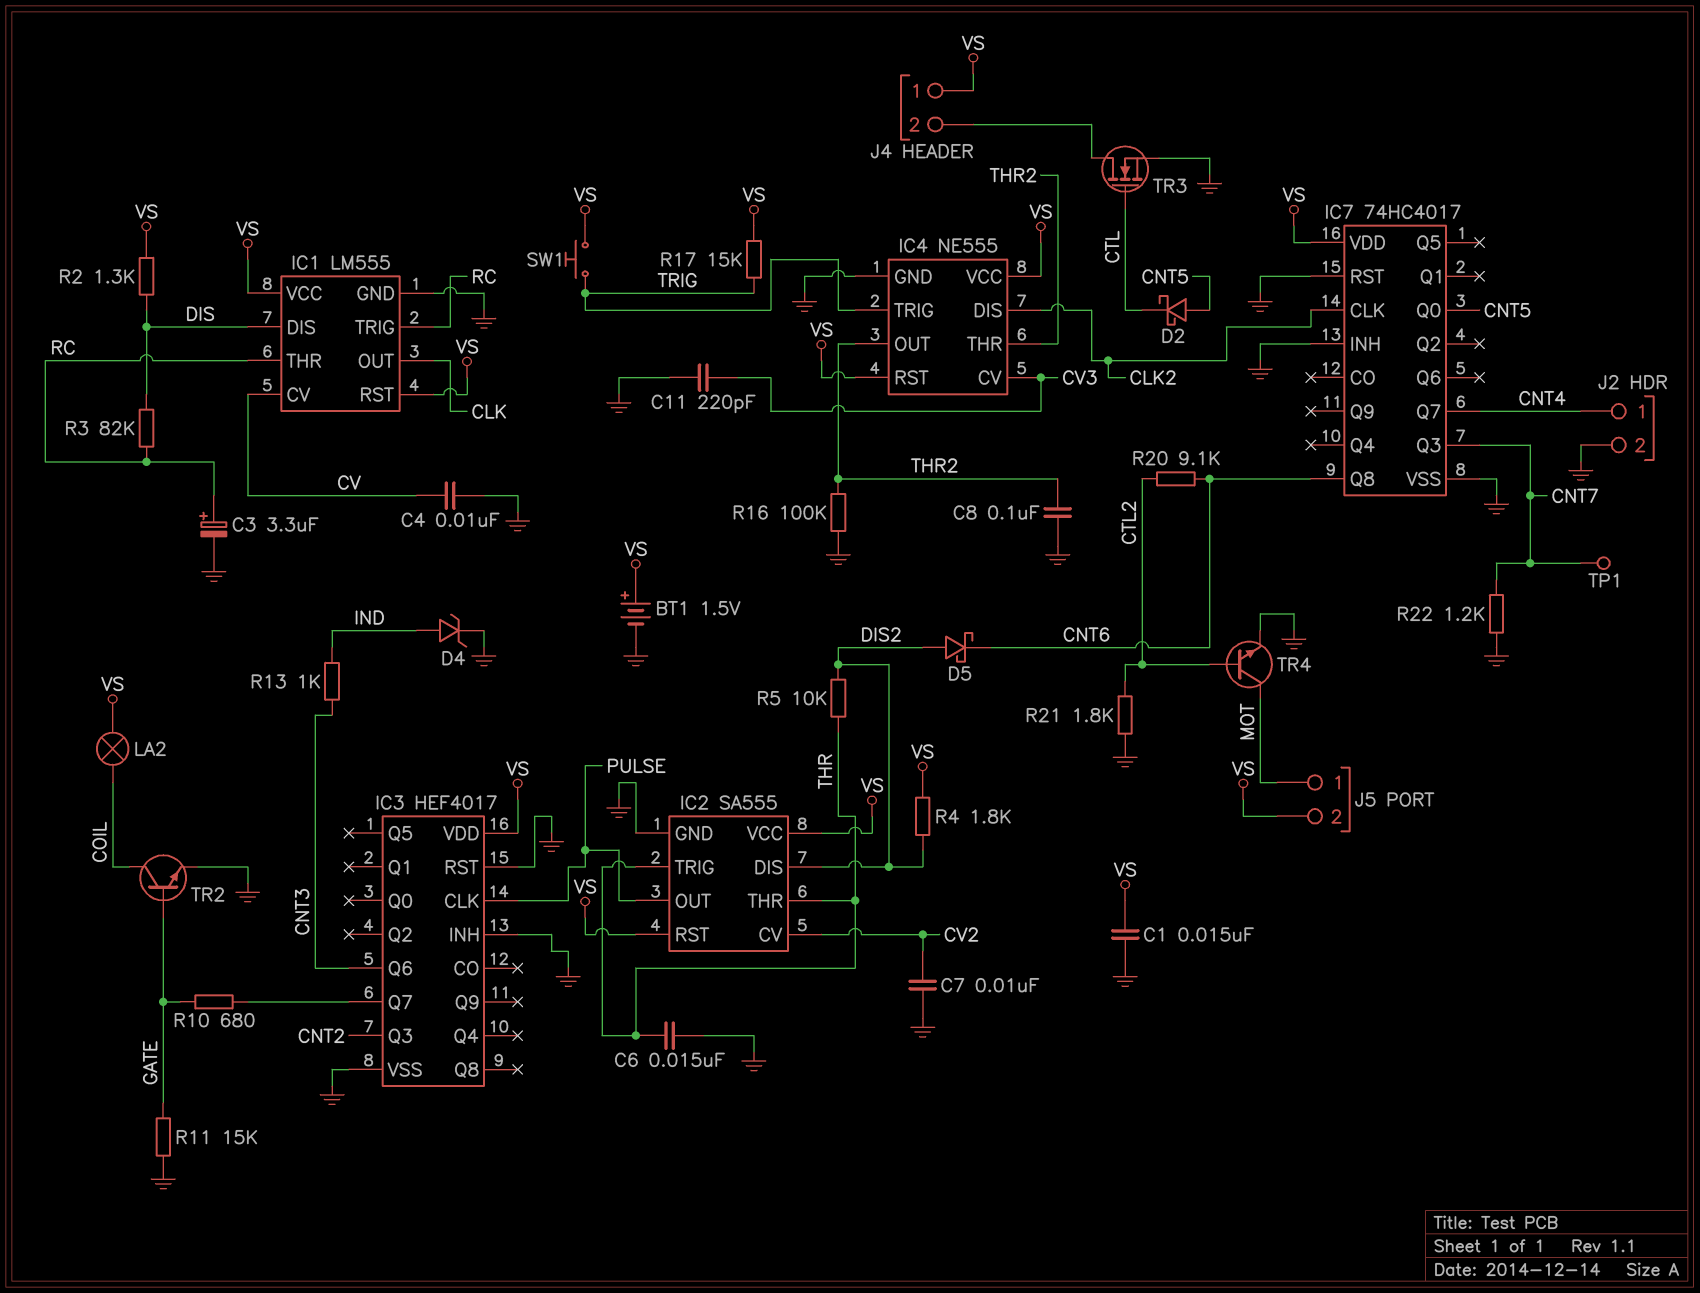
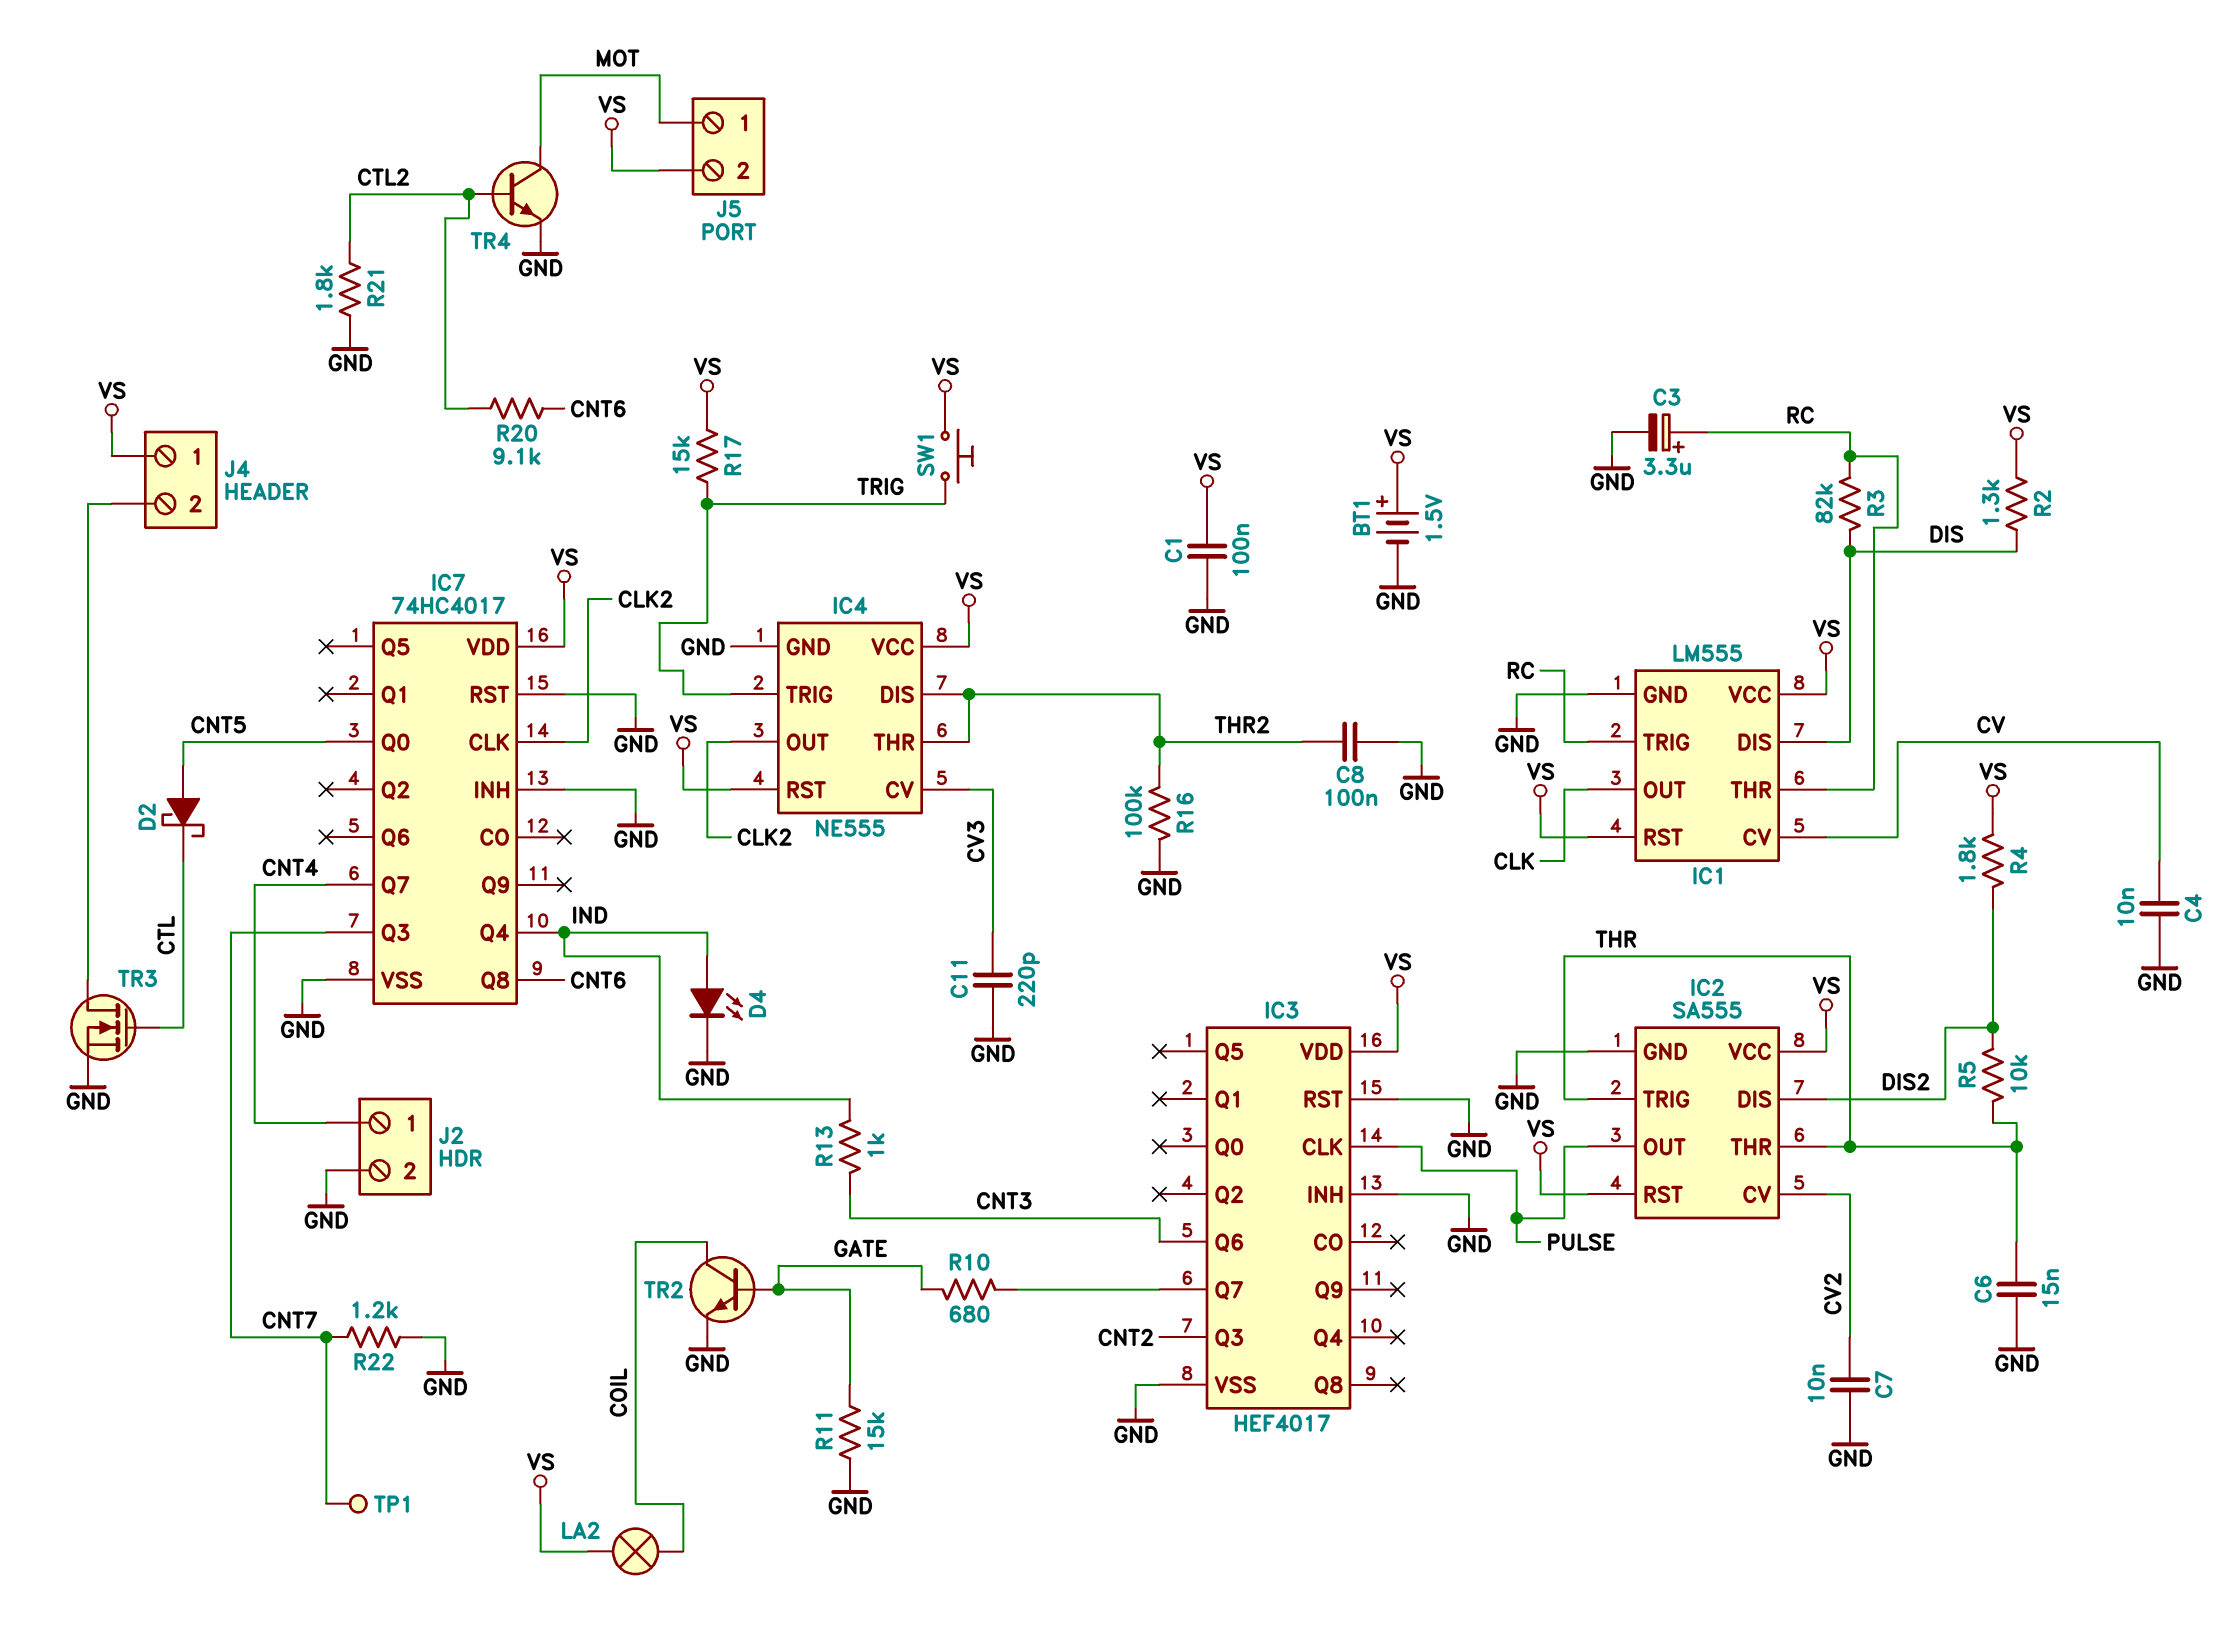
C1: 15nF (GND, VS) -> 100nF (GND, VS)
D4: zener (A IND, K GND) -> LED (A IND, K GND)
D5: schottky (A DIS2, K CNT6) -> none
IC4 pin DIS: CLK2 -> THR2
IC4 pin OUT: THR2 -> CLK2
IC7 pin Q4: none -> IND

